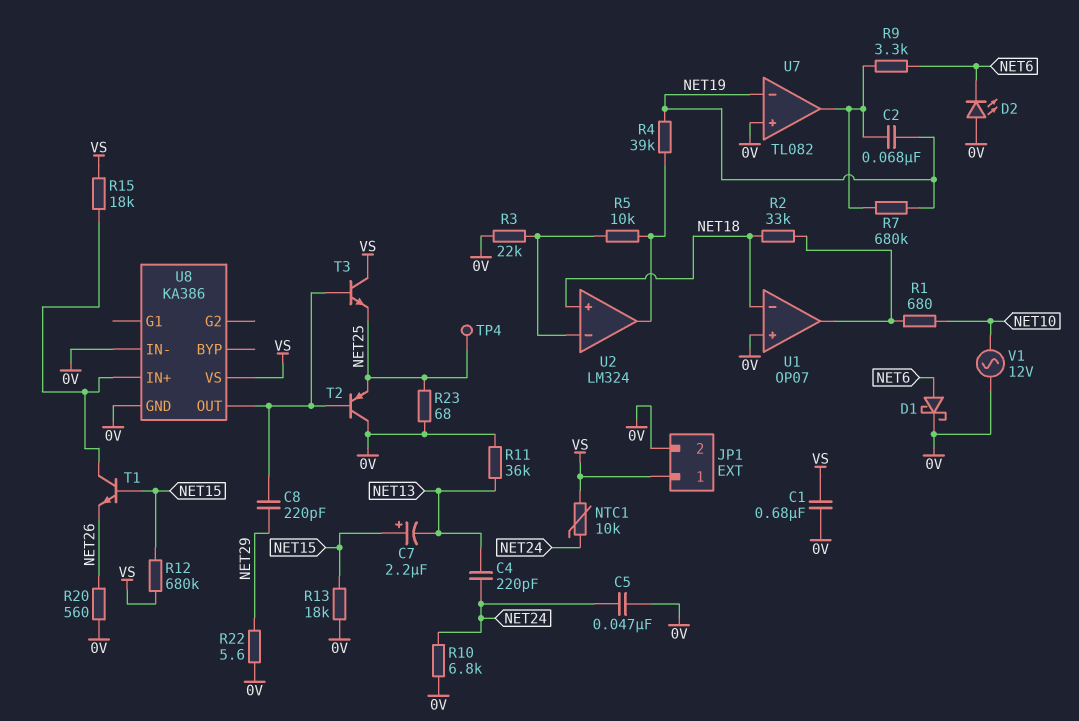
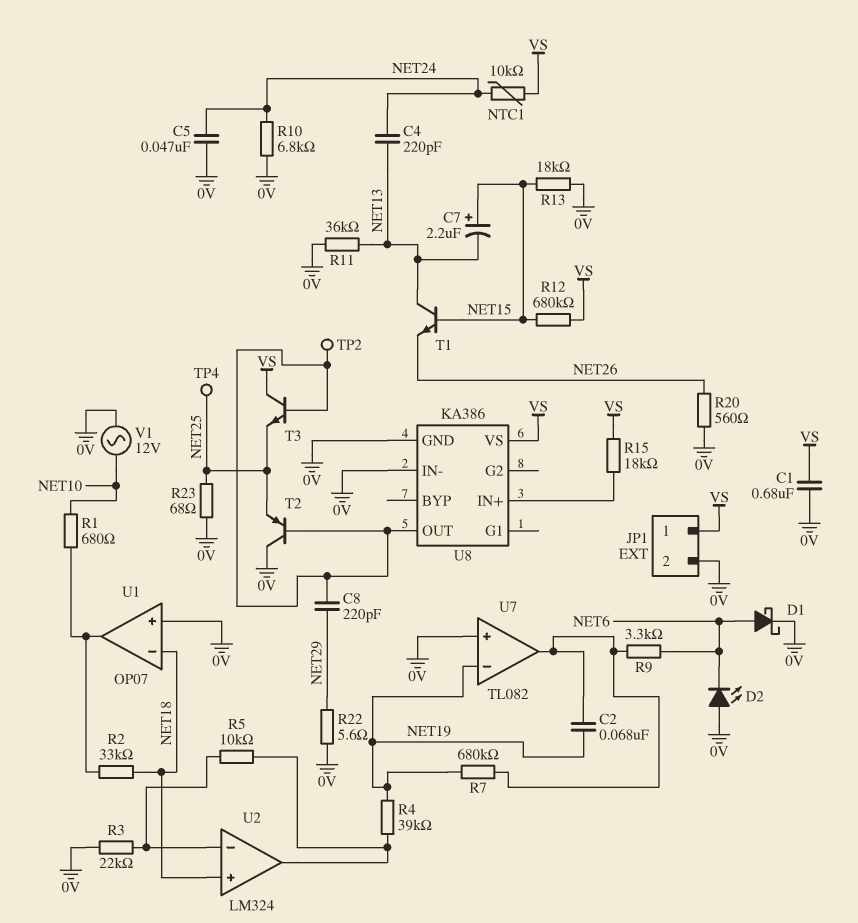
T1: NPN (B NET15, C U8/IN+, E NET26) -> NPN (B NET15, C NET13, E NET26)
TP2: none -> test point (U8/OUT)

